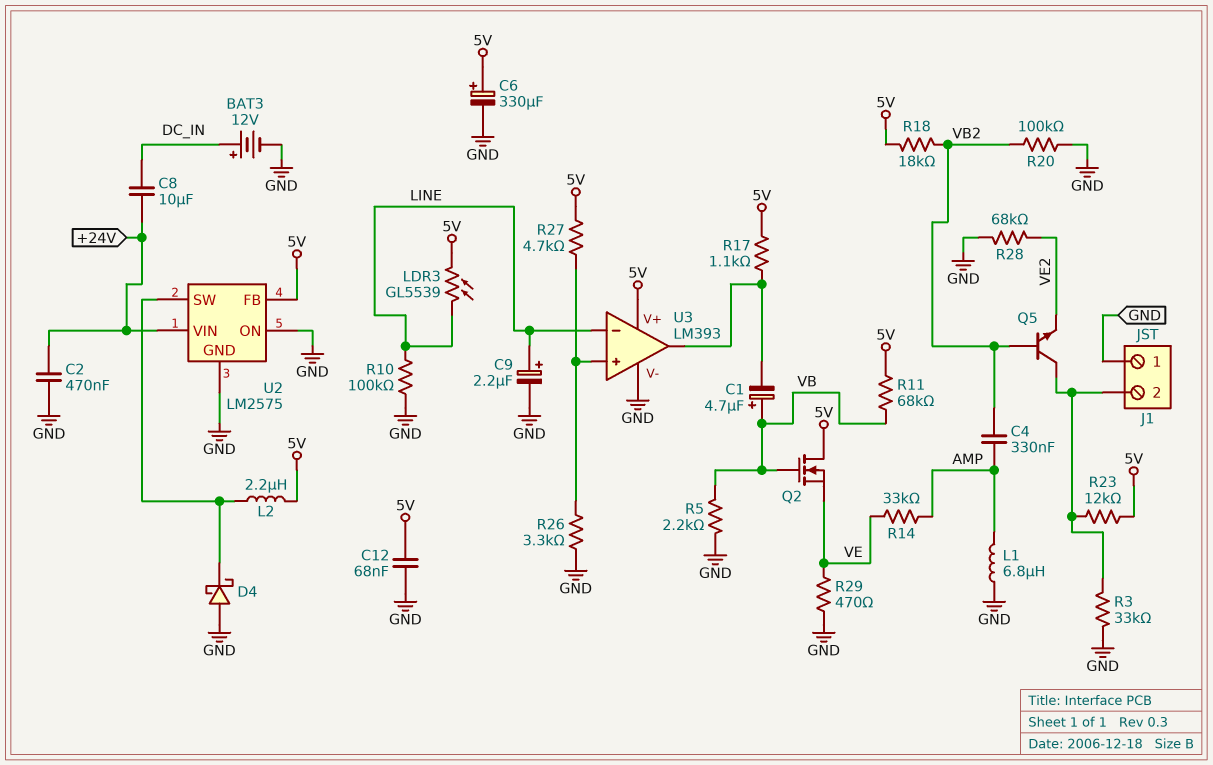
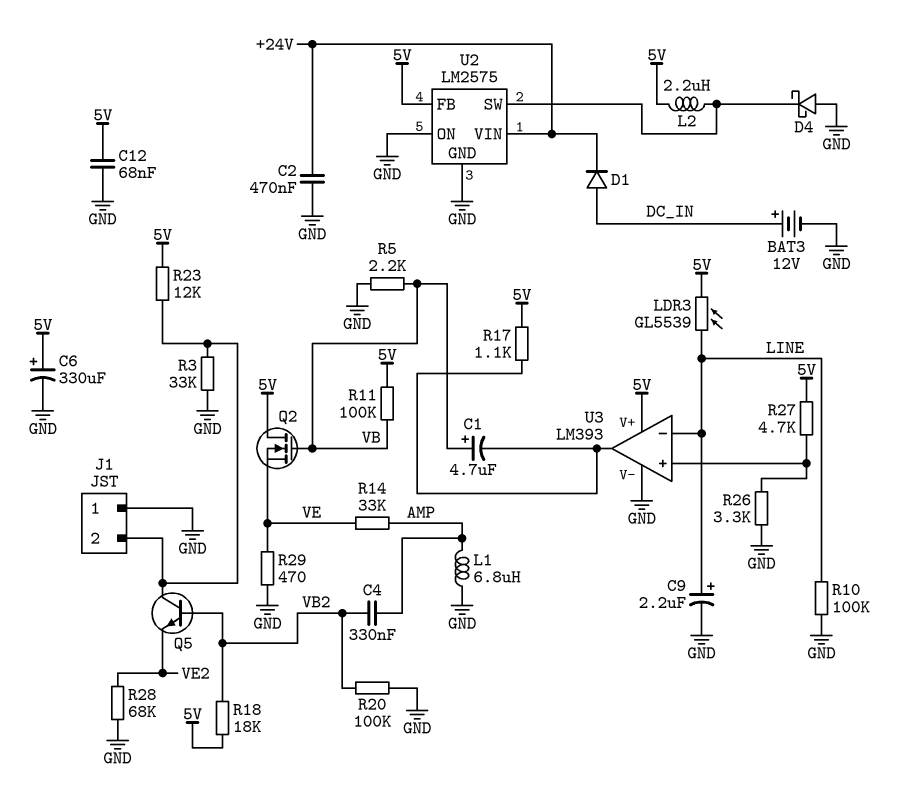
C8: 10uF (+24V, DC_IN) -> none
D1: none -> diode (A DC_IN, K +24V)
R11: 68k (5V, VB) -> 100k (5V, VB)

